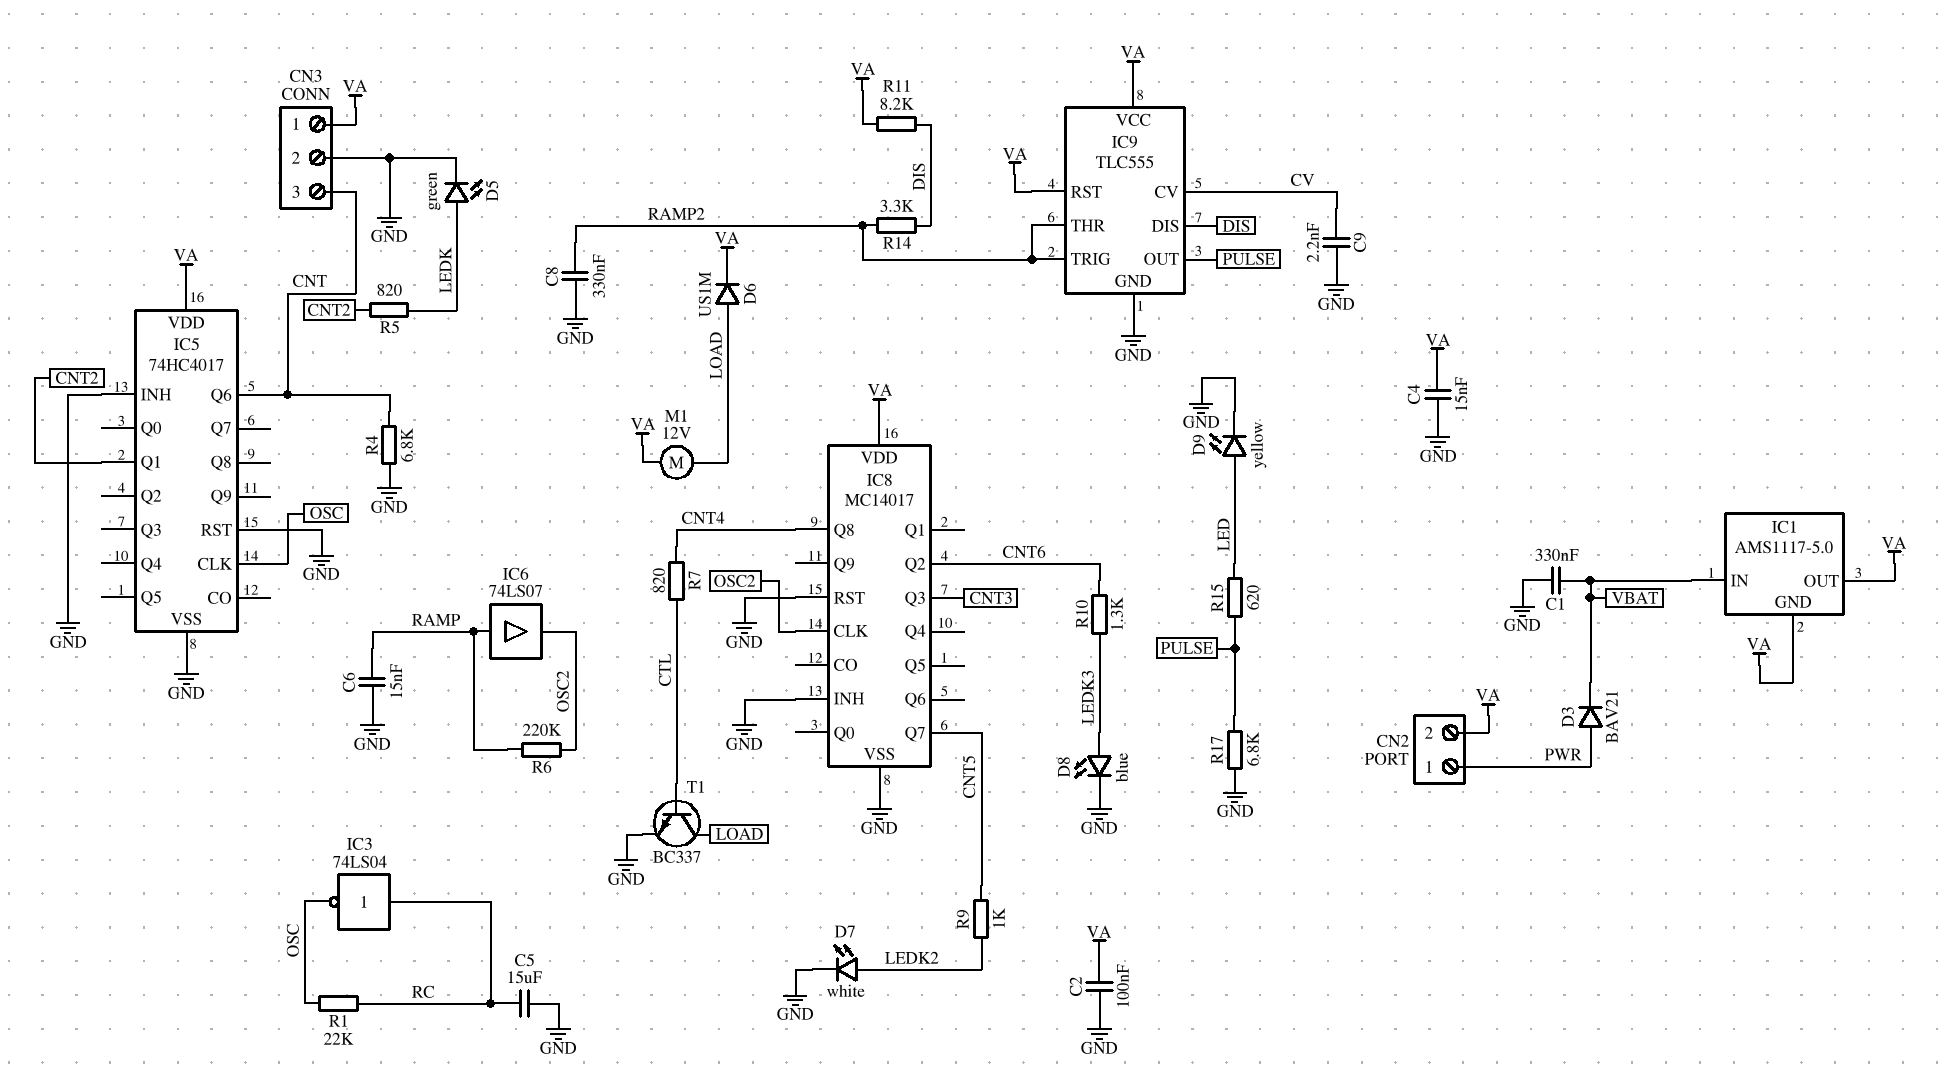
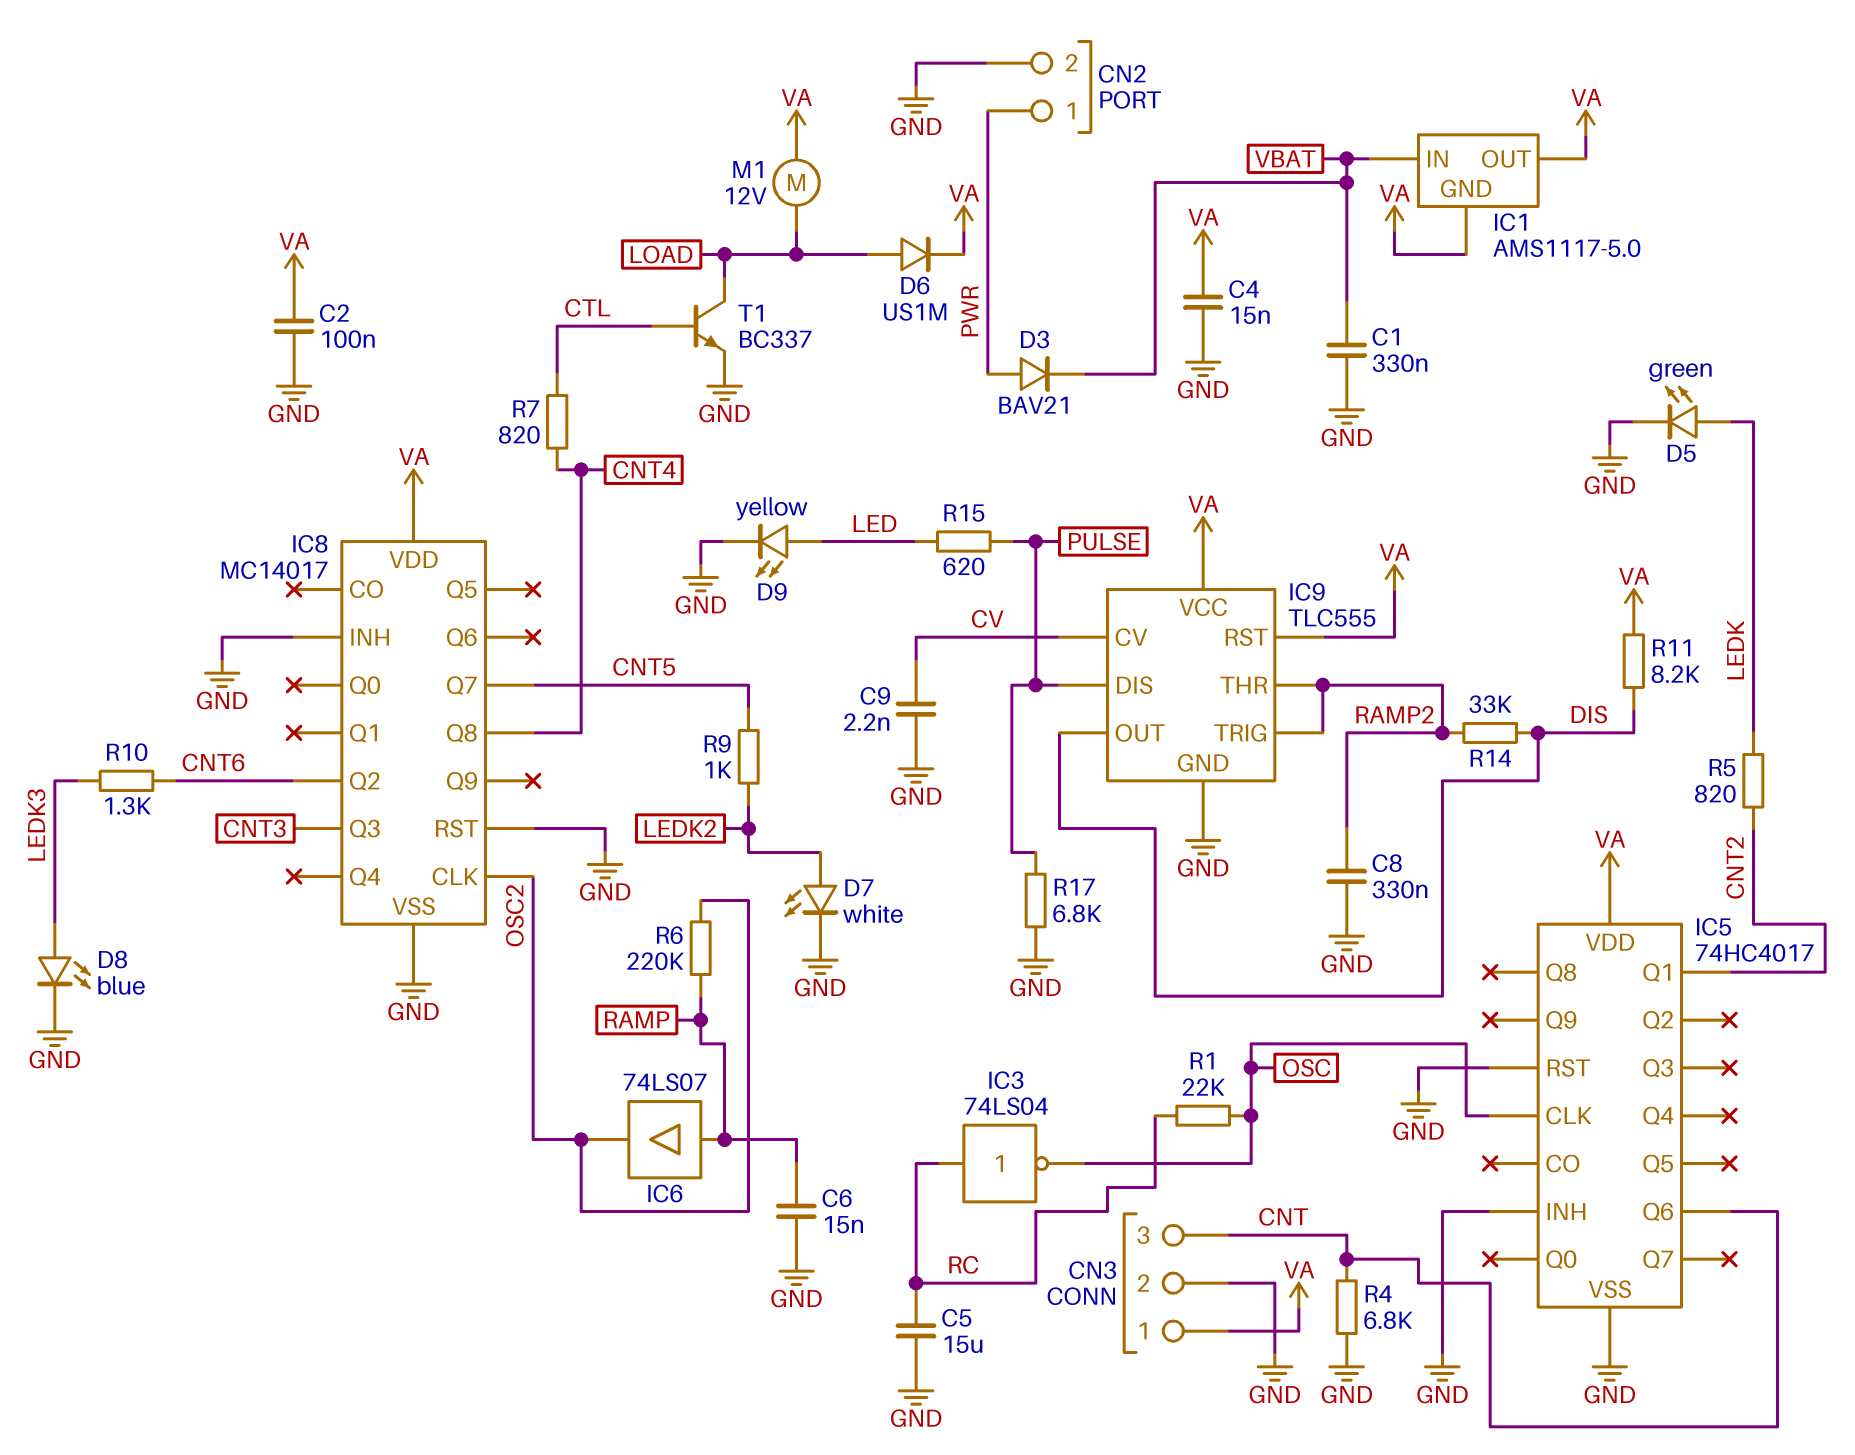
CN2 pin 2: VA -> GND
IC9 pin DIS: DIS -> PULSE
IC9 pin OUT: PULSE -> DIS
R14: 3.3k (DIS, RAMP2) -> 33k (DIS, RAMP2)

